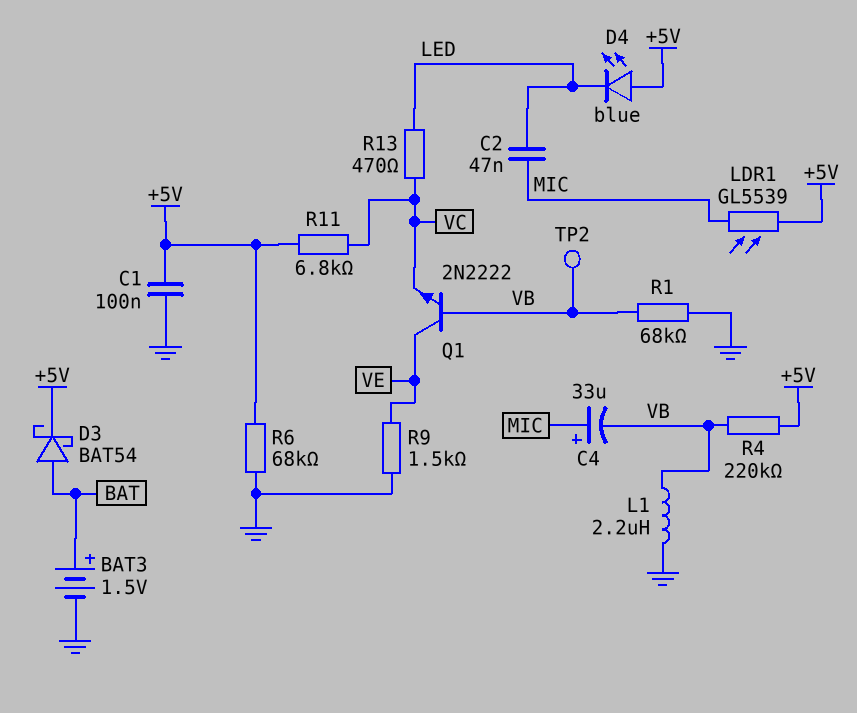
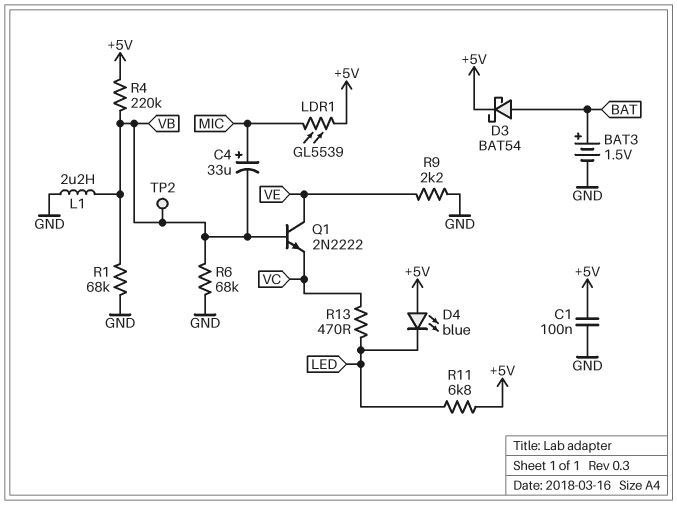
C2: 47nF (LED, MIC) -> none
R6: 68k (+5V, GND) -> 68k (GND, VB)
R9: 1.5k (GND, VE) -> 2.2k (GND, VE)
R11: 6.8k (+5V, VC) -> 6.8k (+5V, LED)

